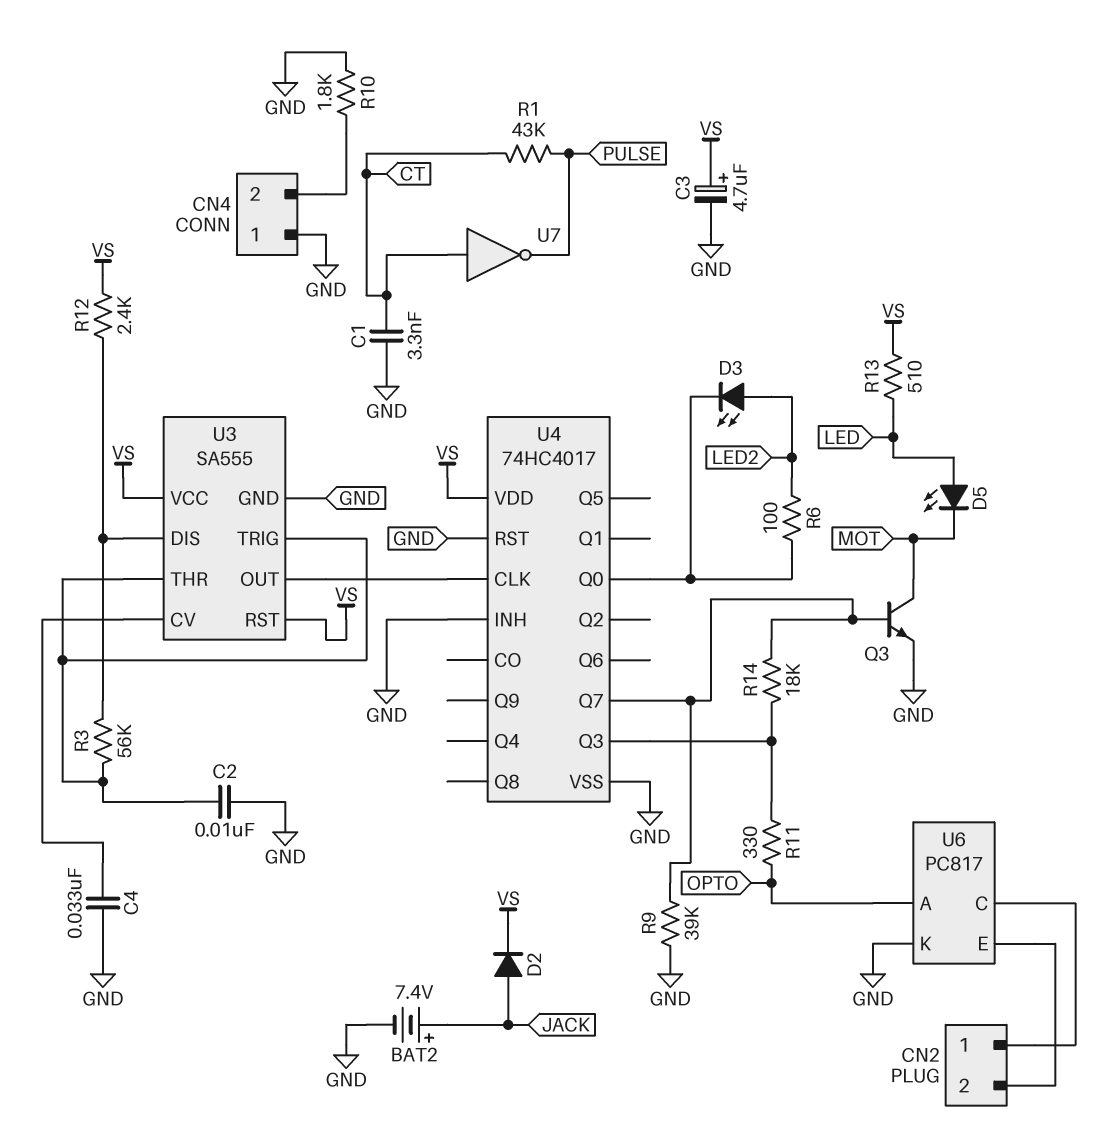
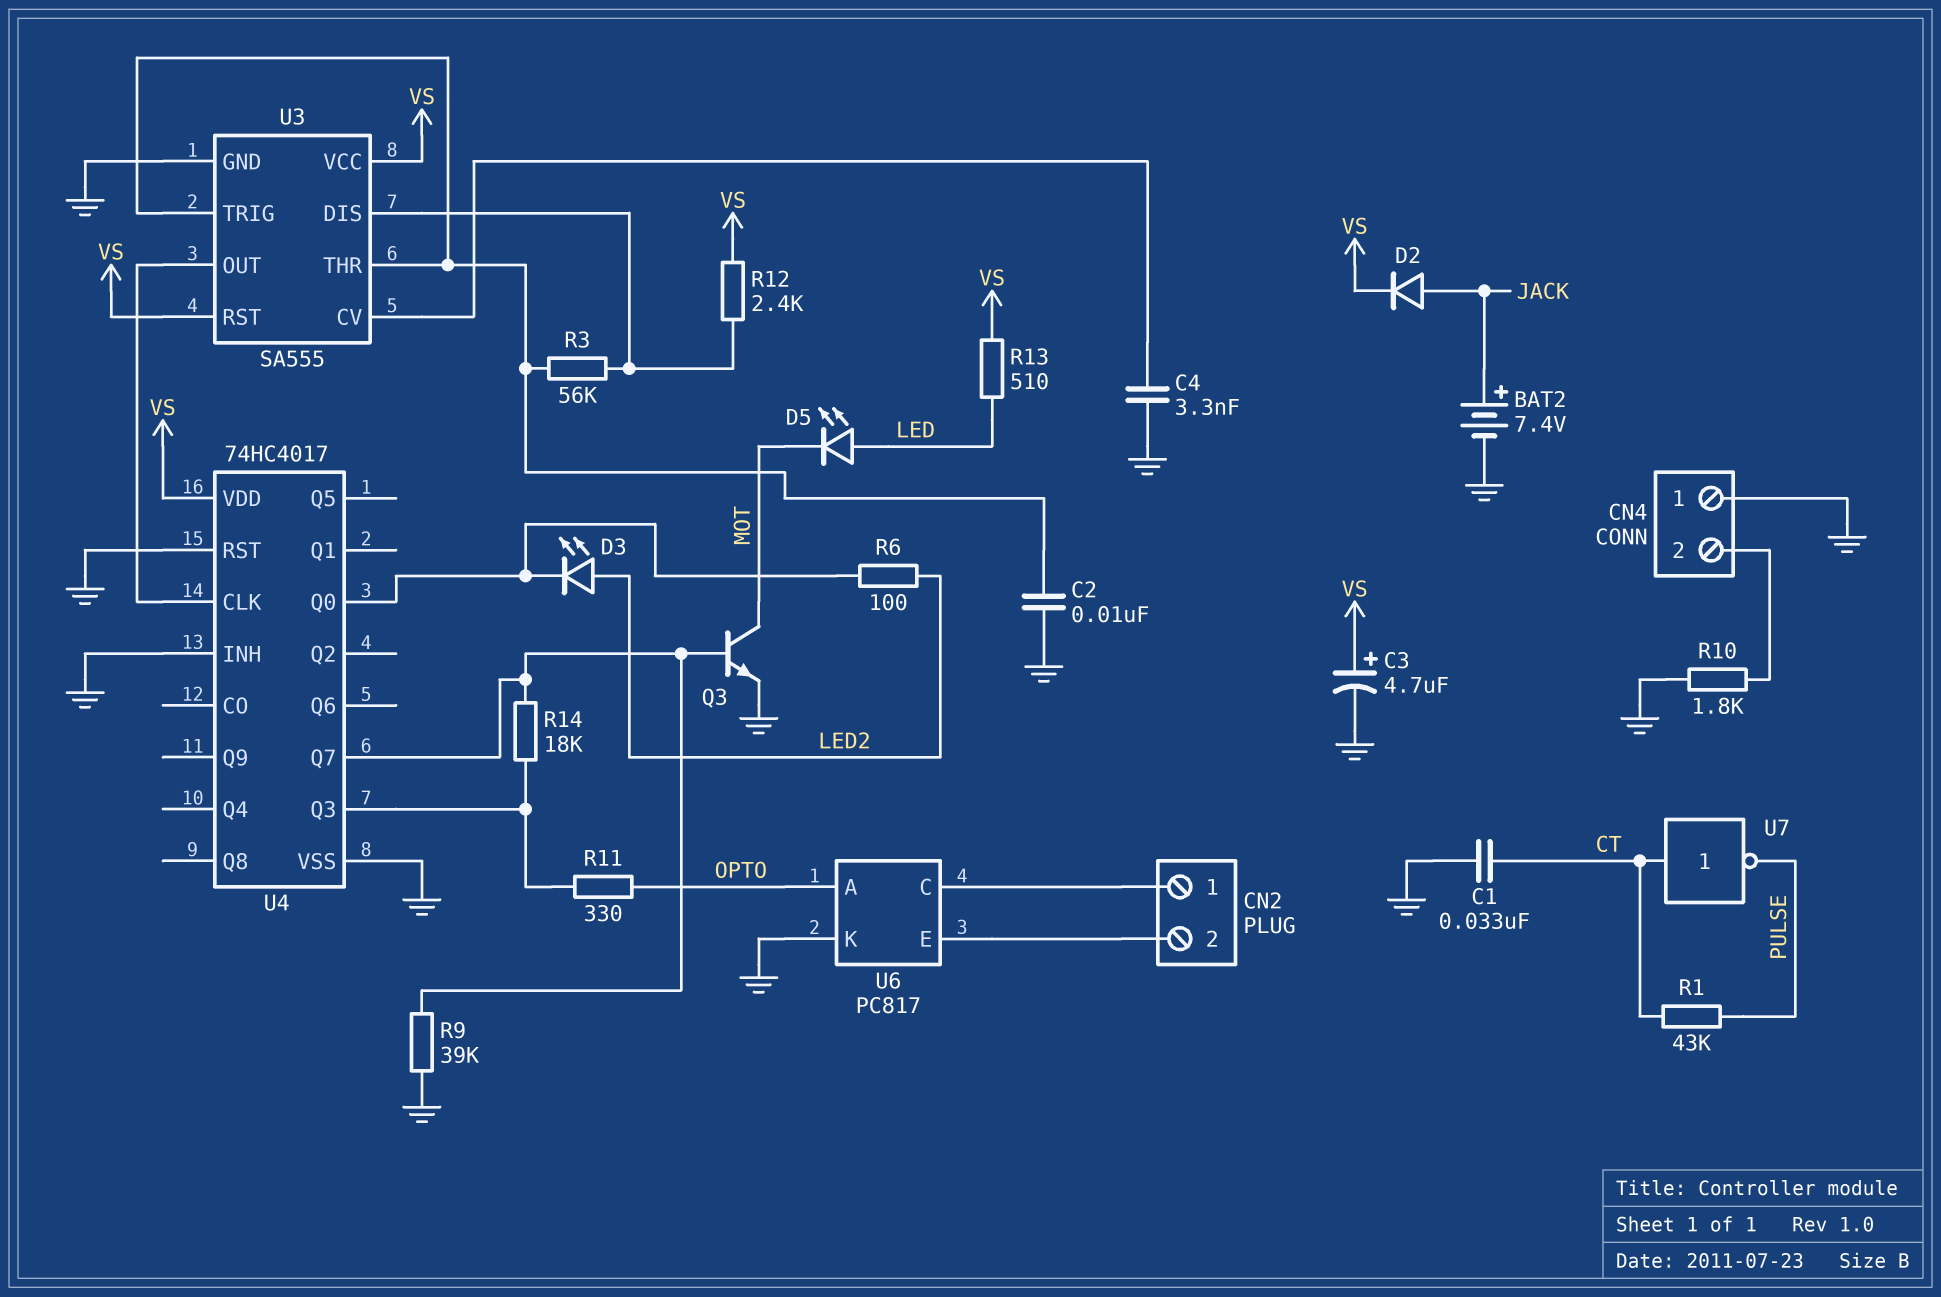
C1: 3.3nF (CT, GND) -> 33nF (CT, GND)
C4: 33nF (GND, U3/CV) -> 3.3nF (GND, U3/CV)

